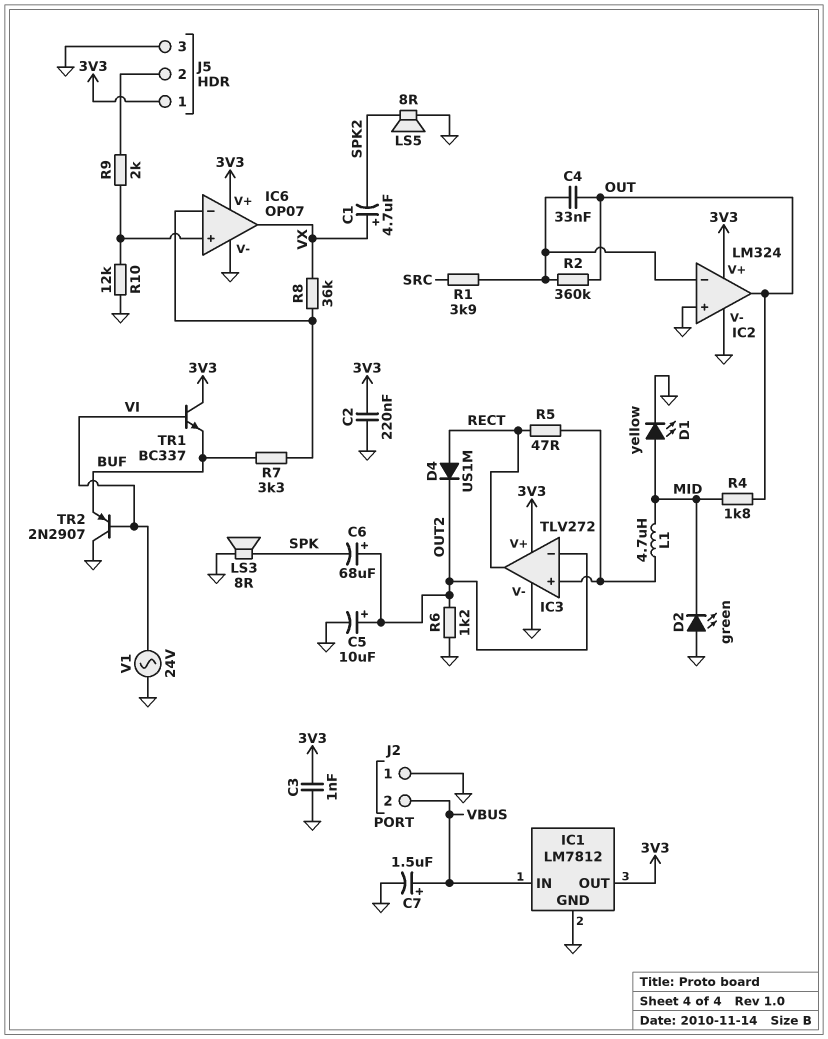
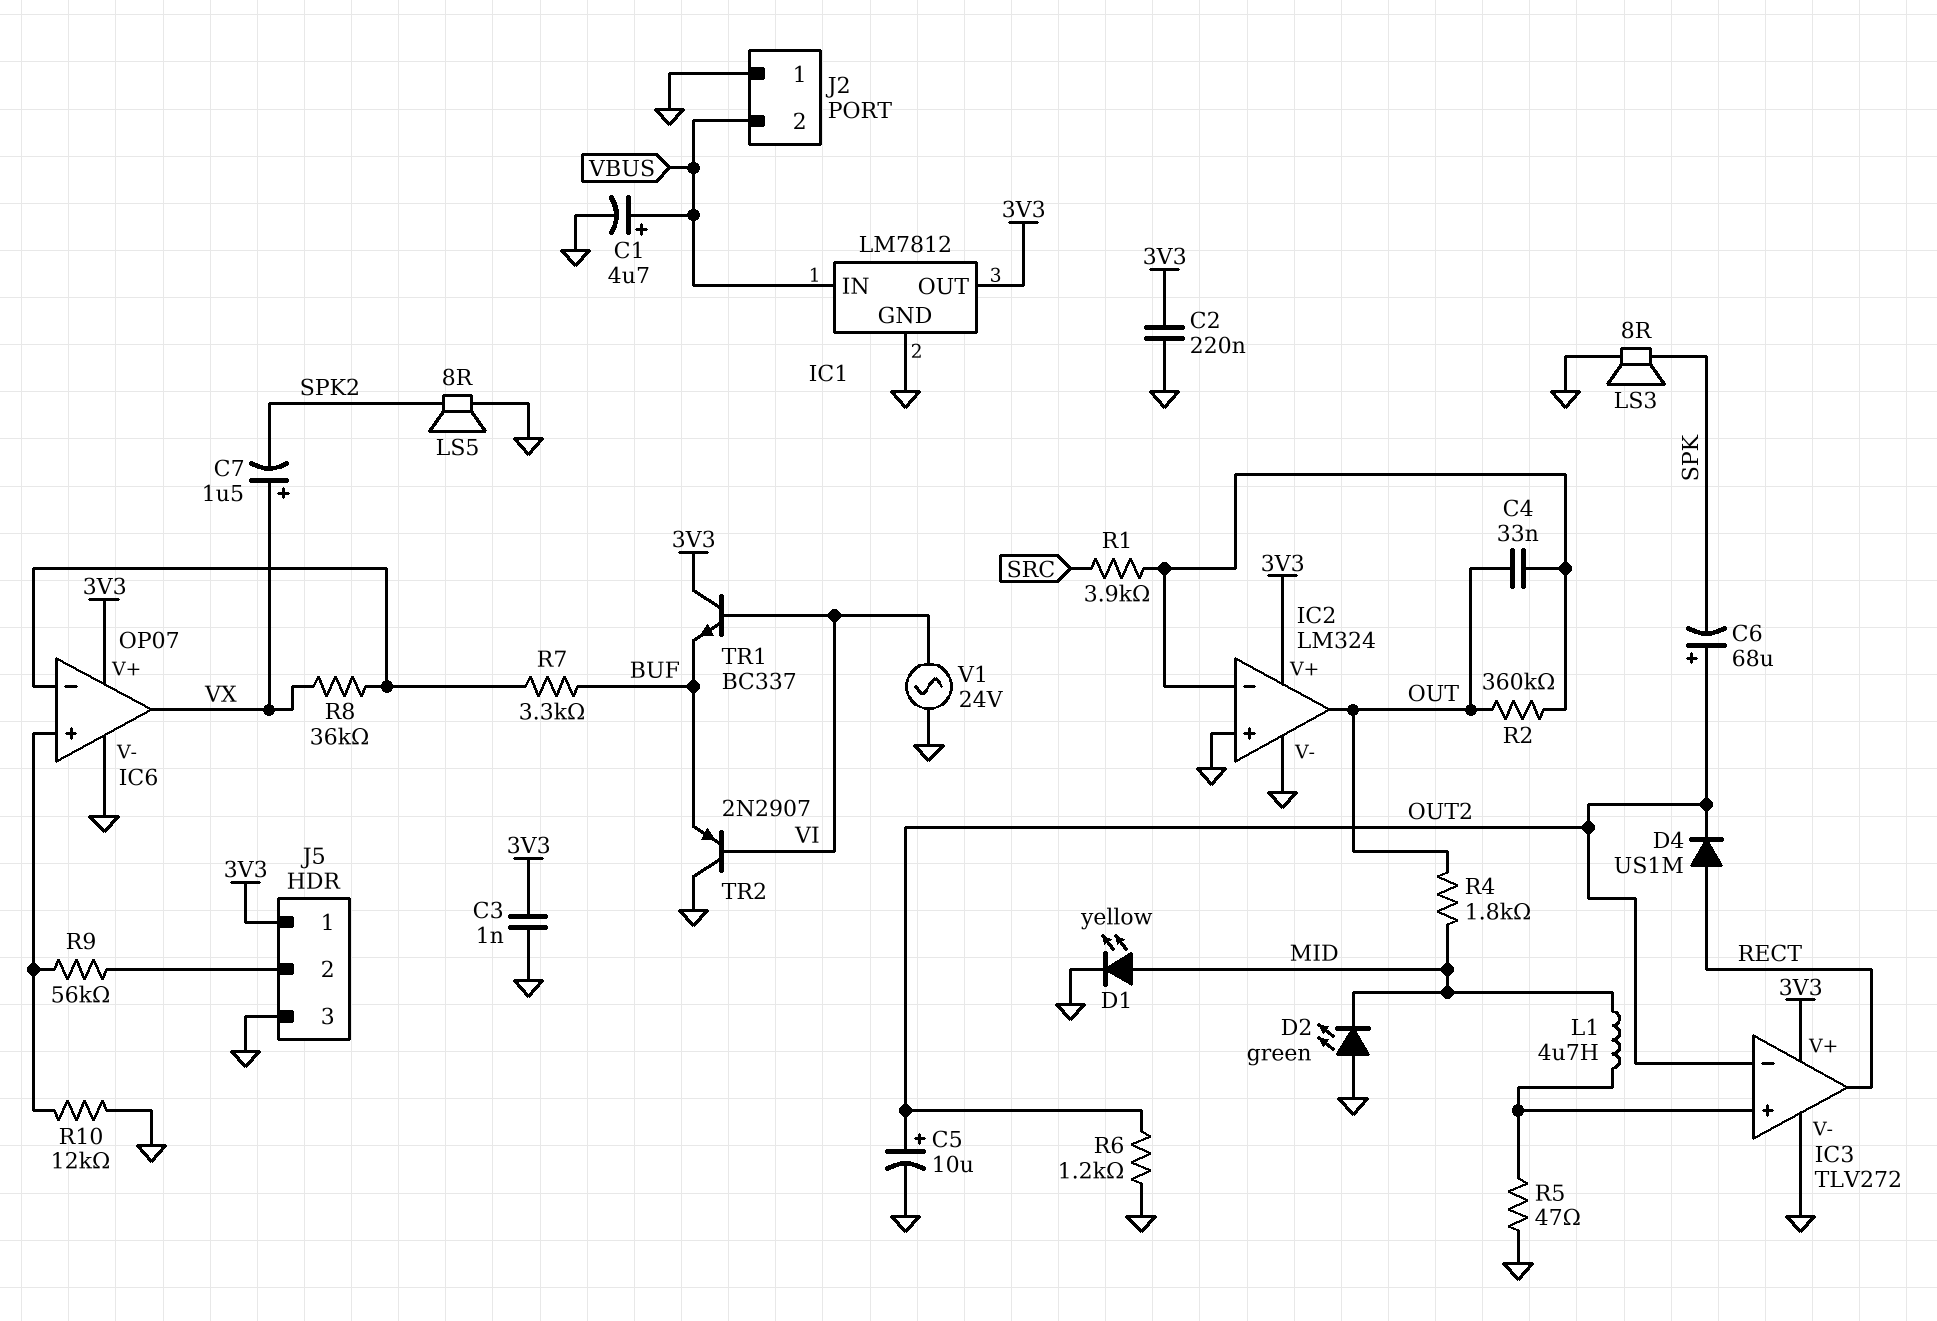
C1: 4.7uF (plus VX, minus SPK2) -> 4.7uF (plus VBUS, minus GND)
C7: 1.5uF (plus VBUS, minus GND) -> 1.5uF (plus VX, minus SPK2)
R5: 47 (IC3/in+, RECT) -> 47 (GND, IC3/in+)
R9: 2k (IC6/in+, J5/2) -> 56k (IC6/in+, J5/2)

